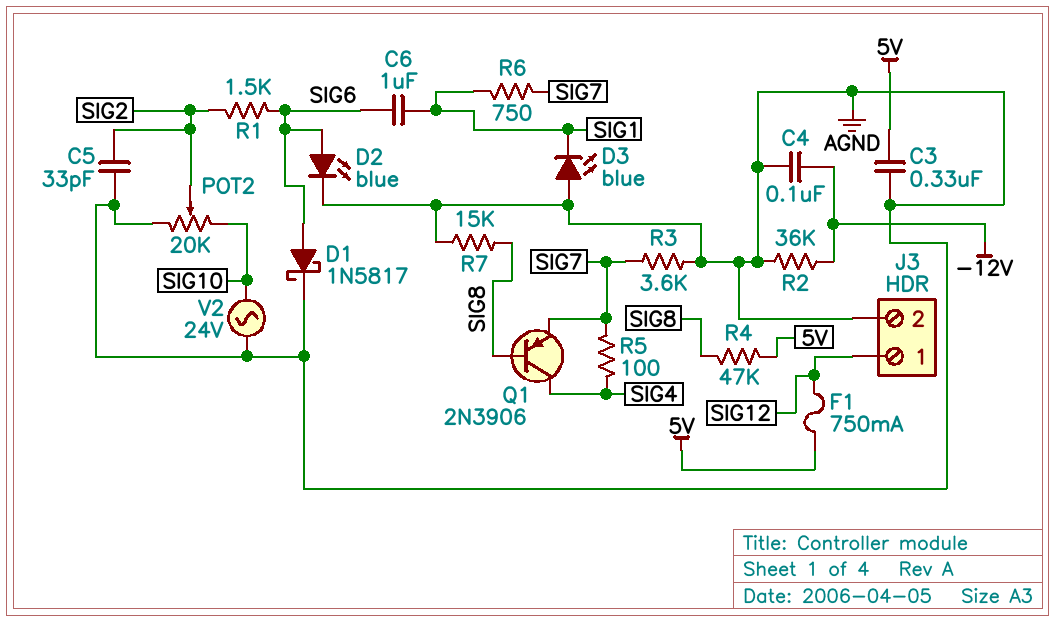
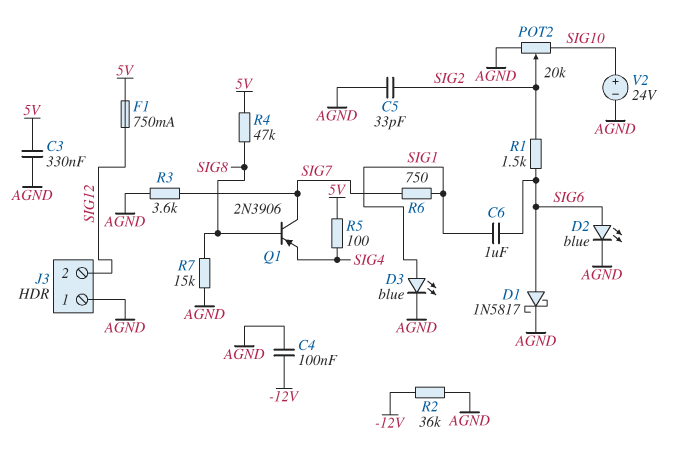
D3: LED blue (A AGND, K SIG1) -> LED blue (A SIG1, K AGND)
J3 pin 1: SIG12 -> AGND
J3 pin 2: AGND -> SIG12
Q1: PNP 2N3906 (B SIG8, C SIG4, E SIG7) -> PNP 2N3906 (B SIG8, C SIG7, E SIG4)
R5: 100 (SIG4, SIG7) -> 100 (5V, SIG4)
V2: AC 24V (AGND, SIG10) -> 24V (plus SIG10, minus AGND)

